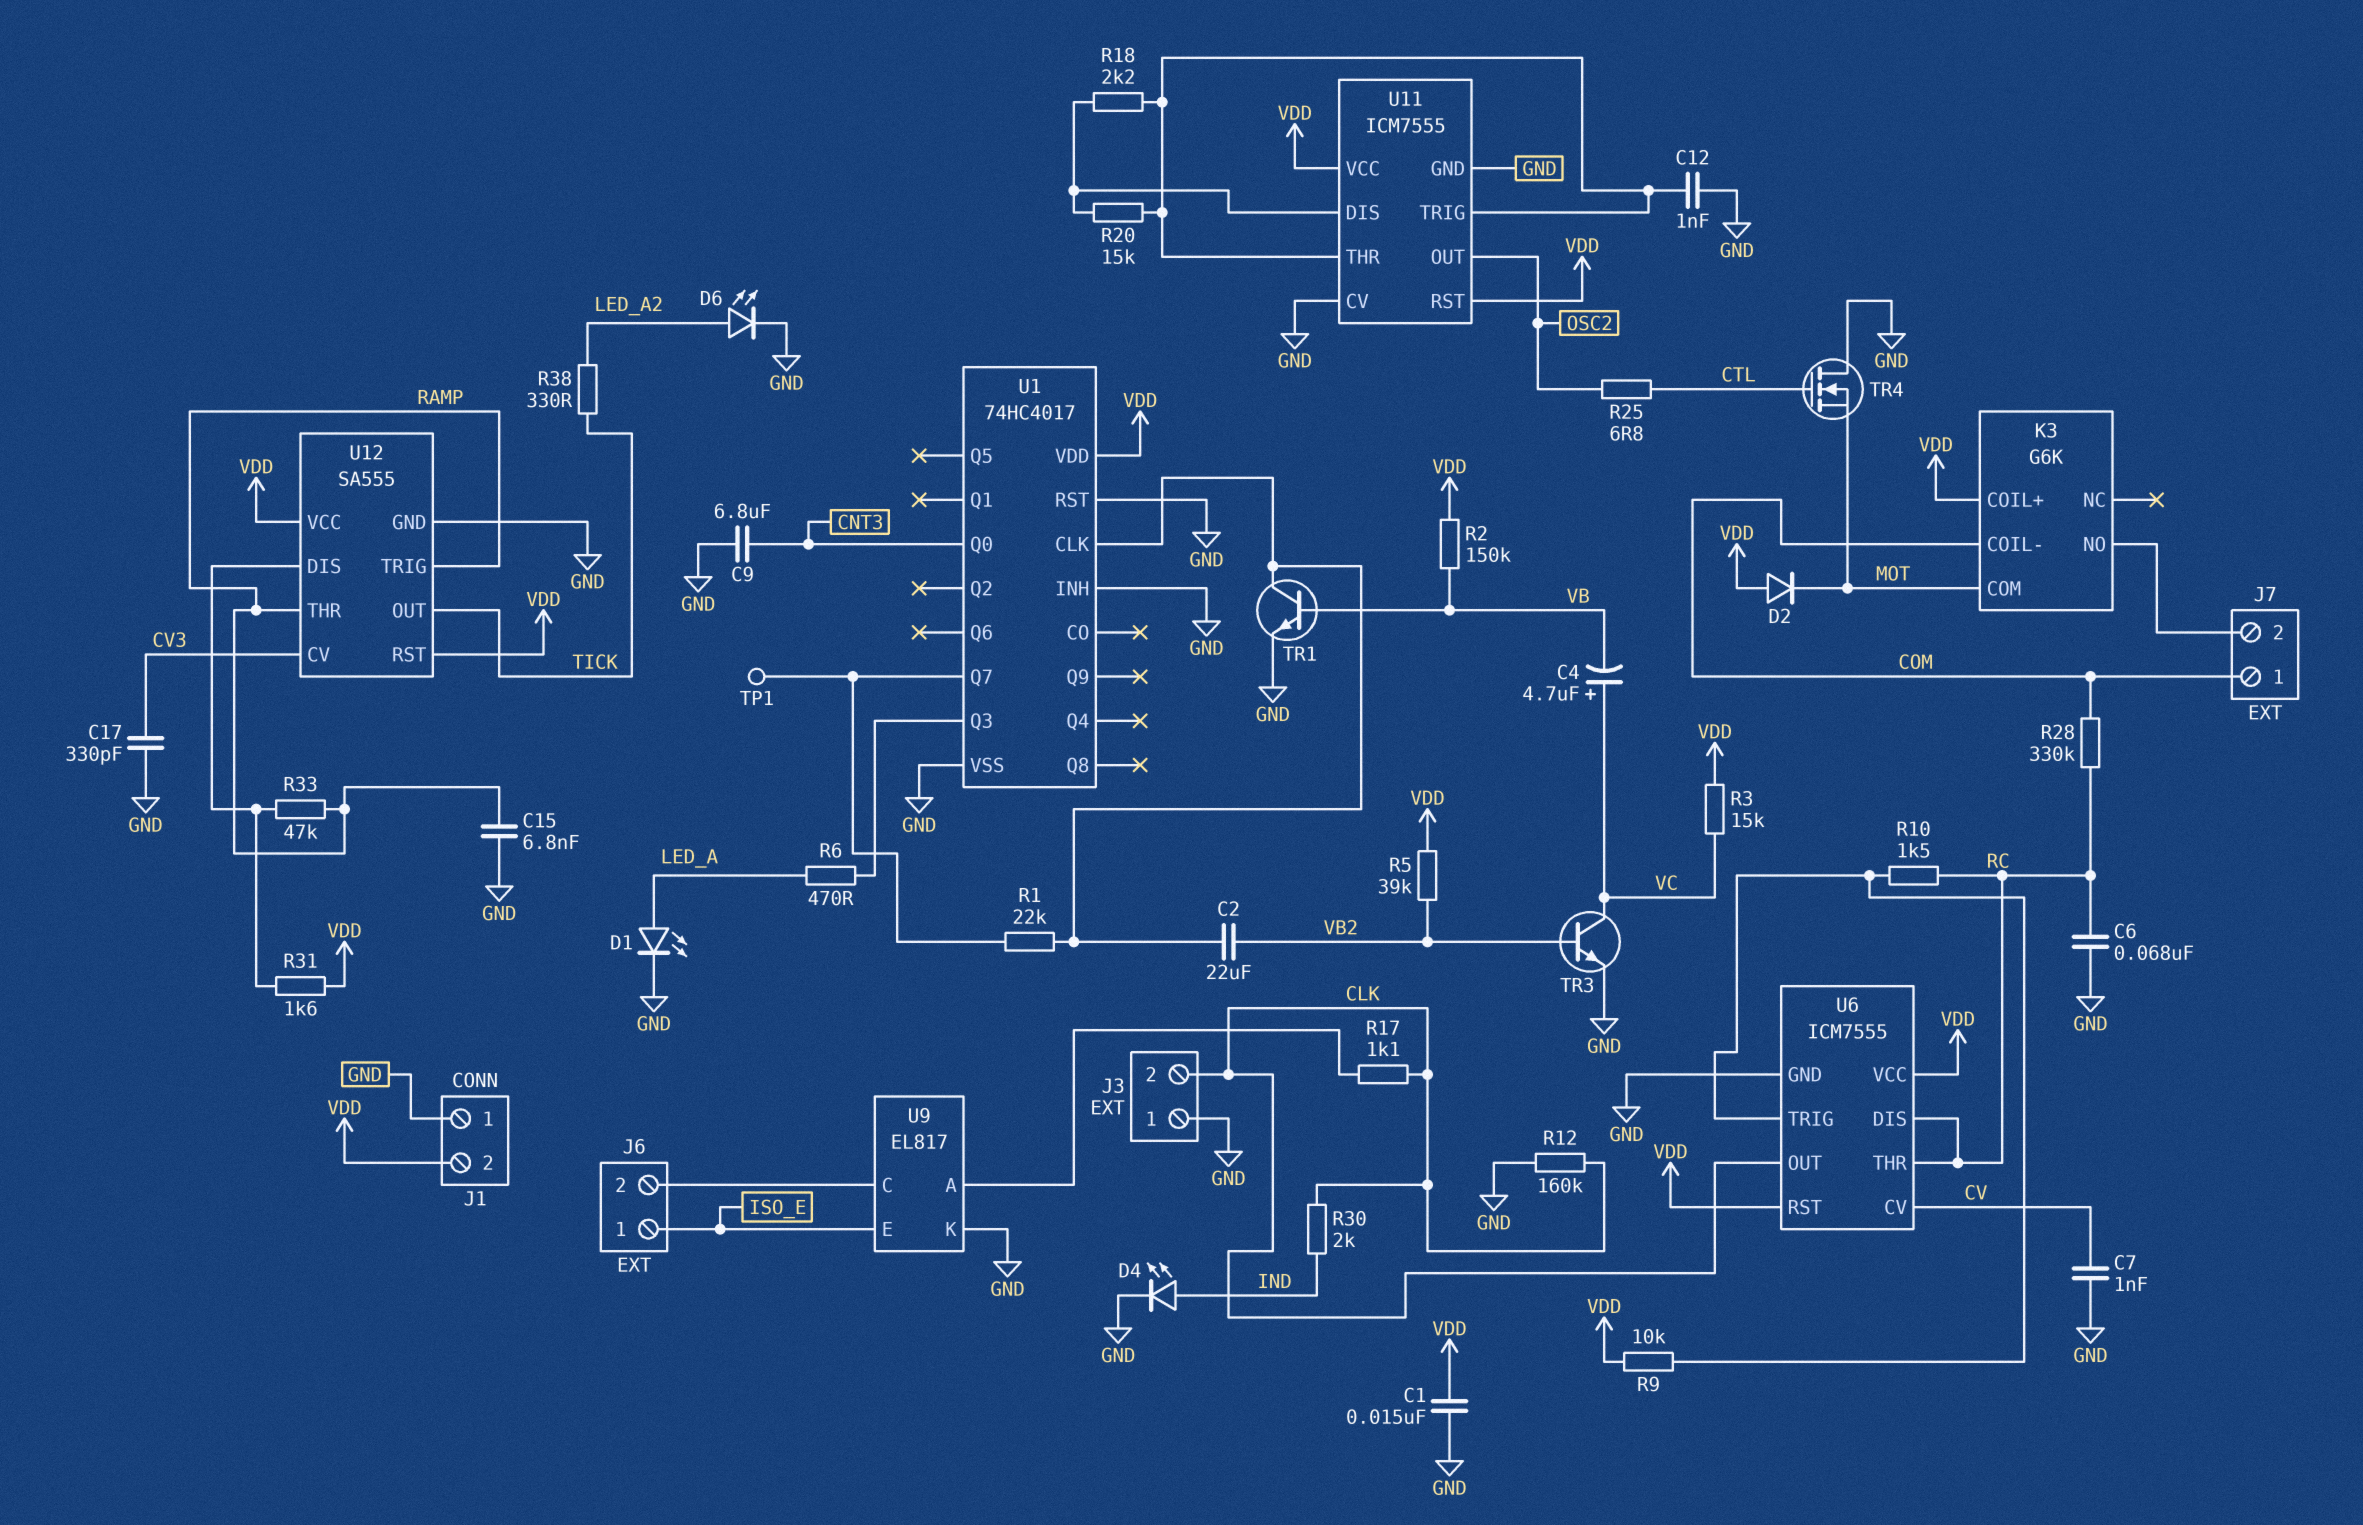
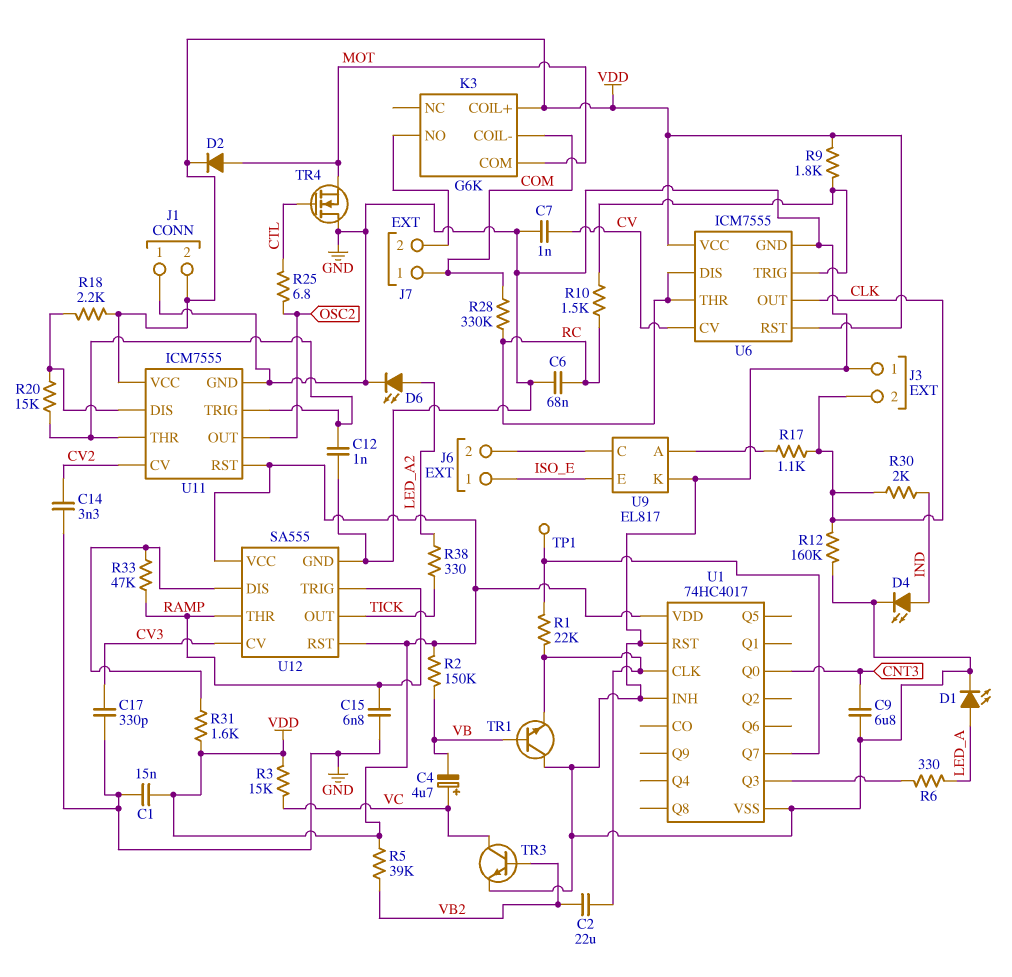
C14: none -> 3.3nF (CV2, GND)
D2: diode (A VDD, K MOT) -> diode (A MOT, K VDD)
R6: 470 (LED_A, U1/Q3) -> 330 (LED_A, U1/Q3)
R9: 10k (U6/TRIG, VDD) -> 1.8k (U6/TRIG, VDD)
R18: 2.2k (U11/DIS, U11/THR) -> 2.2k (U11/DIS, VDD)
TR1: NPN (B VB, C U1/CLK, E GND) -> NPN (B VB, C GND, E U1/CLK)
U11 pin CV: GND -> CV2

